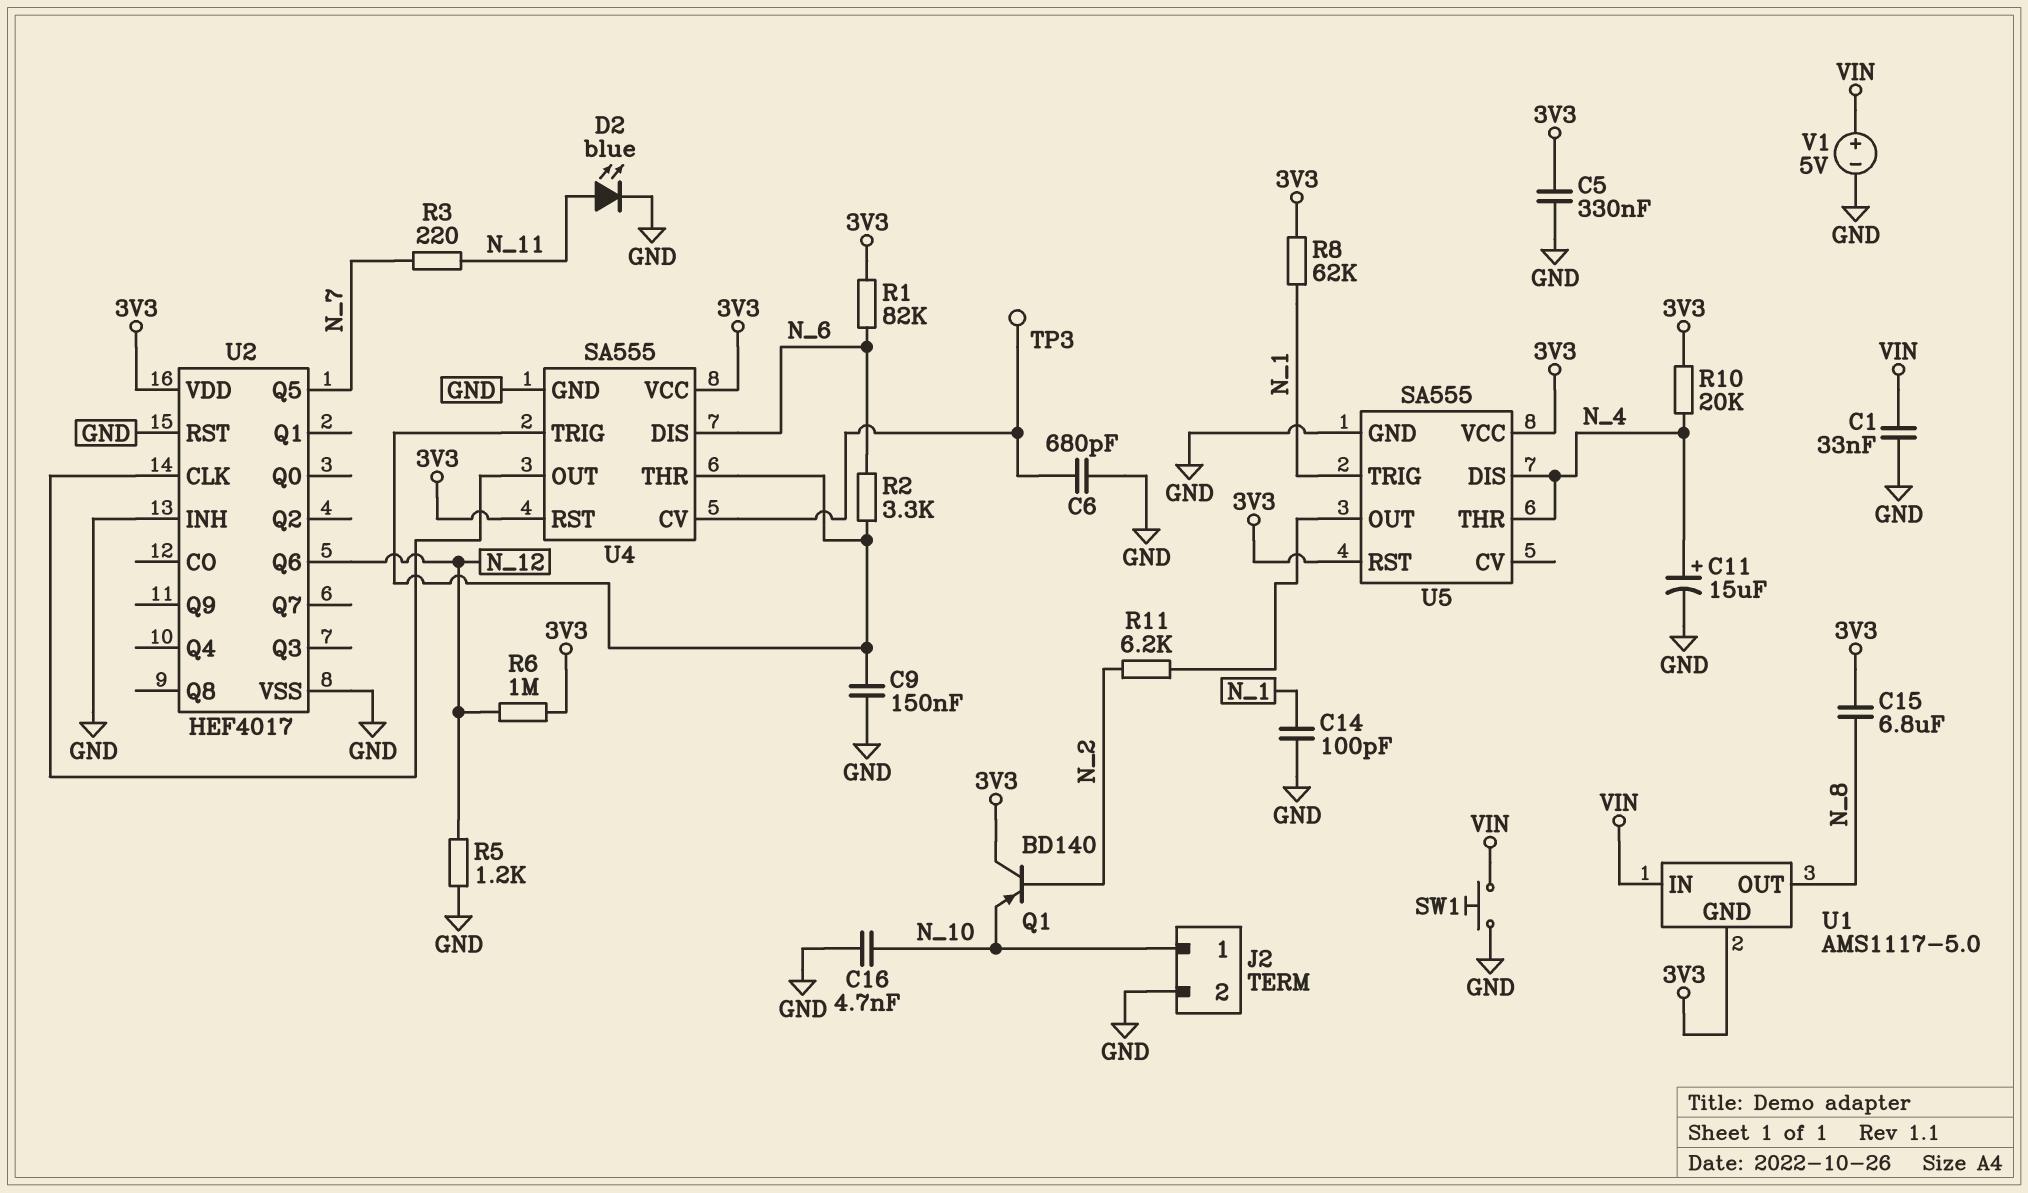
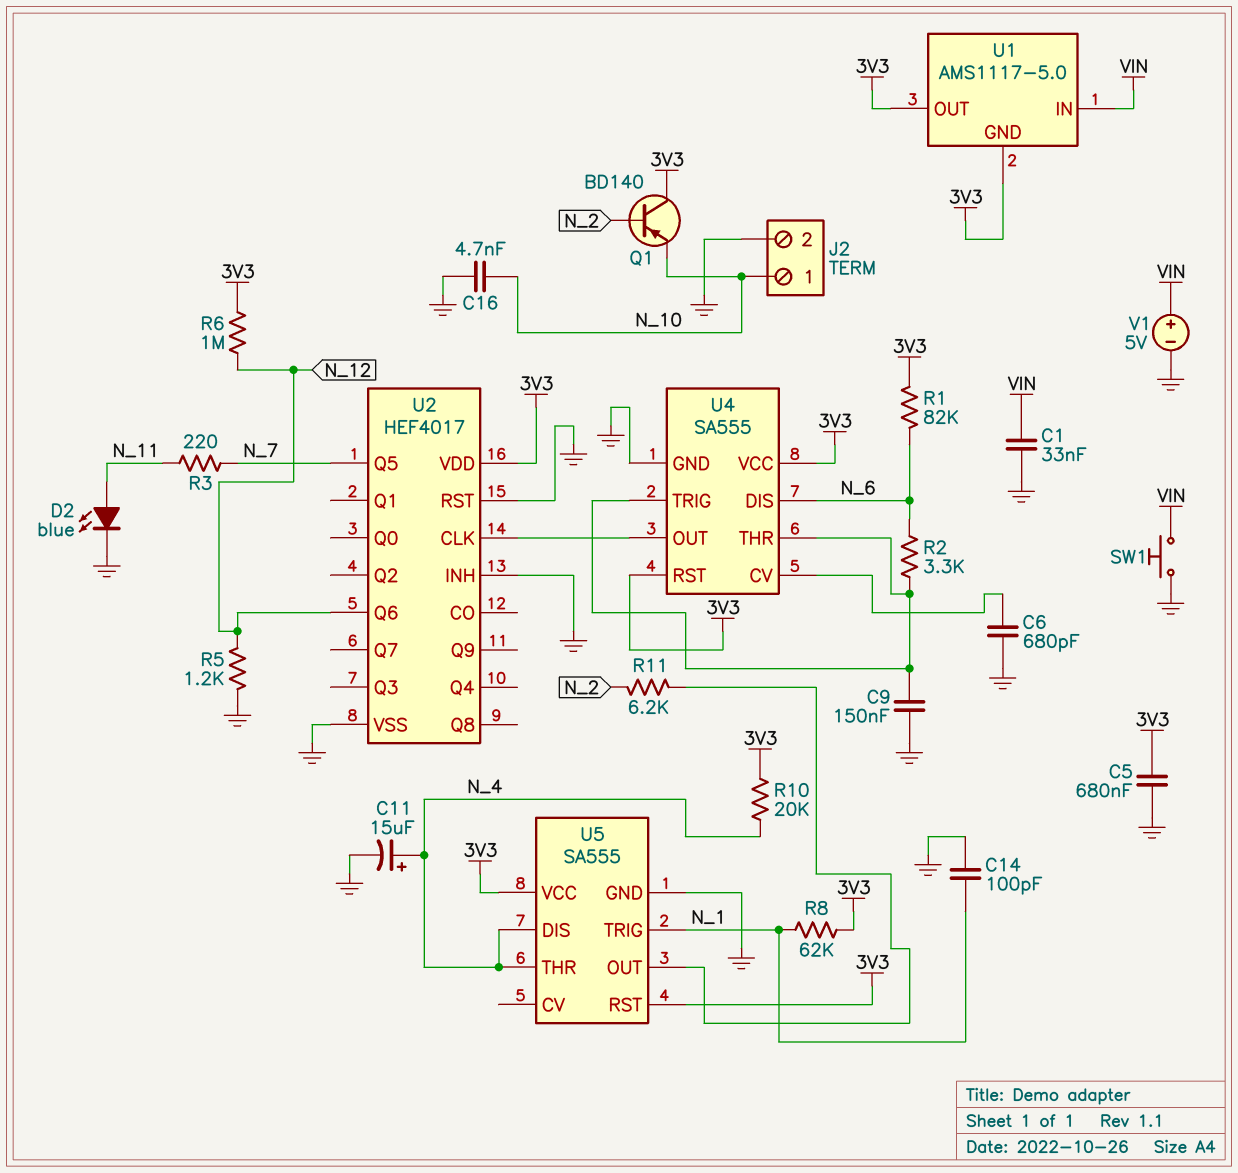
C5: 330nF (3V3, GND) -> 680nF (3V3, GND)
C15: 6.8uF (3V3, N_8) -> none
TP3: test point (U4/CV) -> none
U1 pin OUT: N_8 -> 3V3

